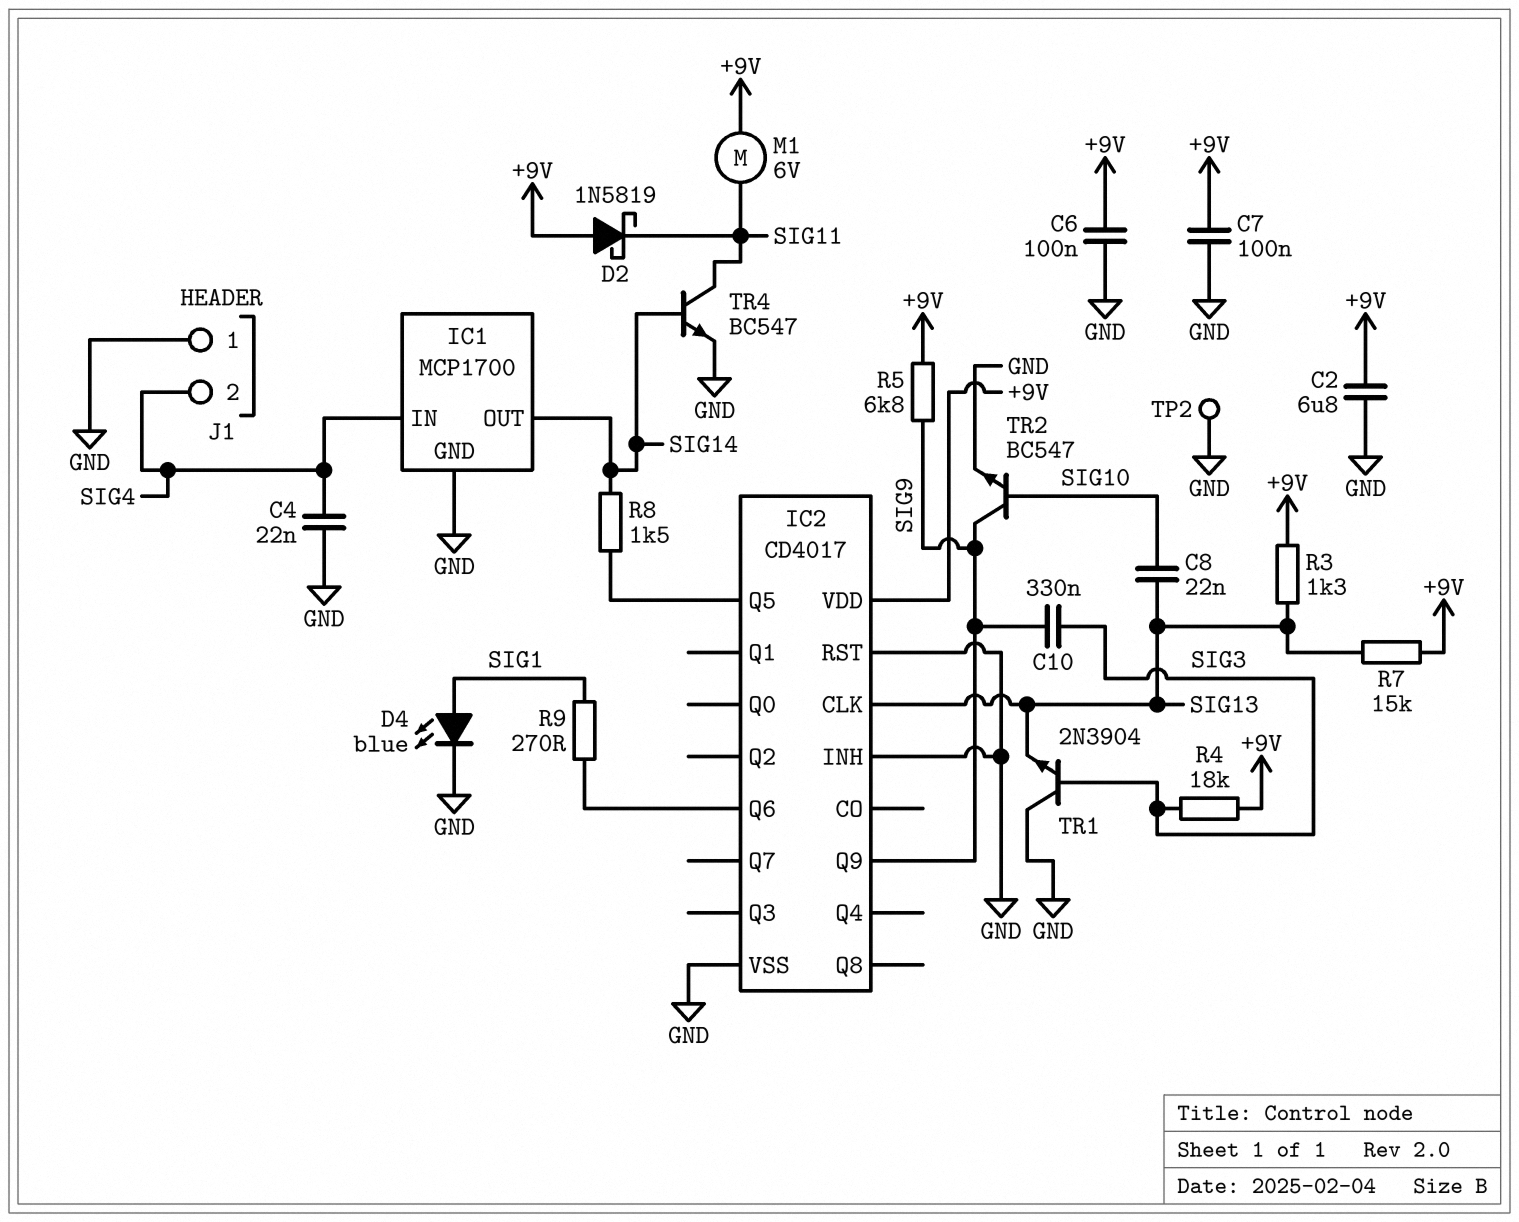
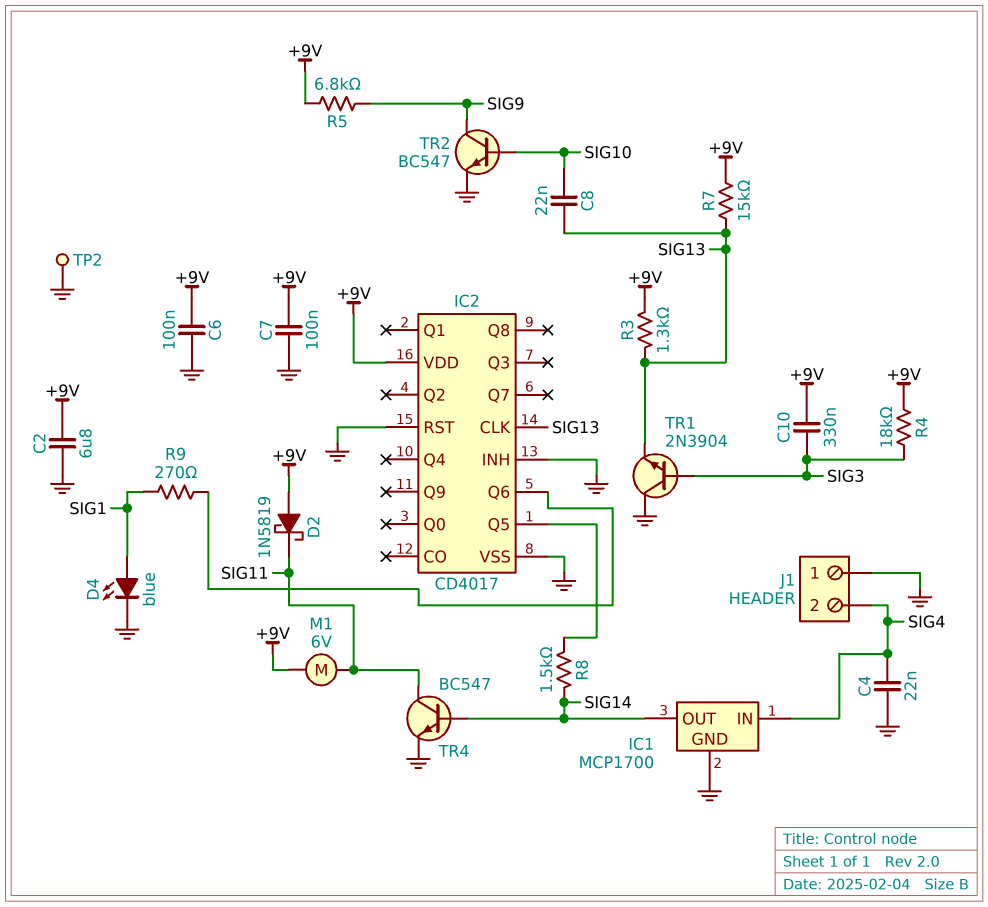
C10: 330nF (SIG3, SIG9) -> 330nF (+9V, SIG3)
IC2 pin Q9: SIG9 -> none

